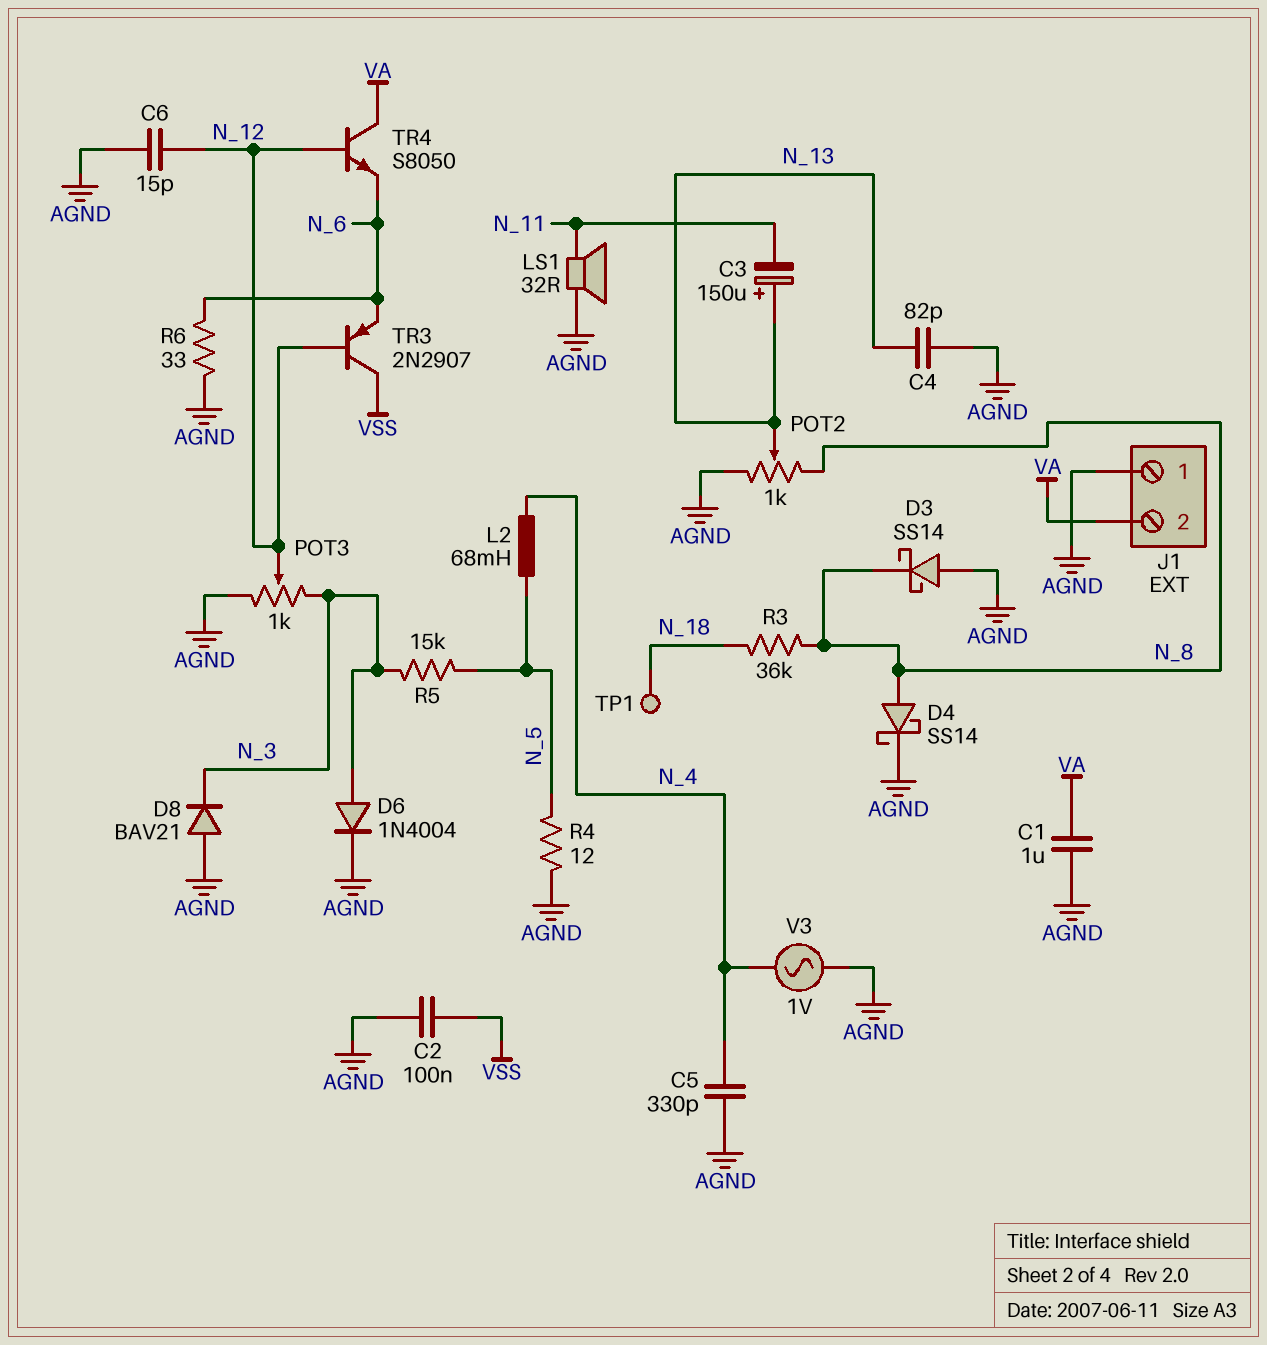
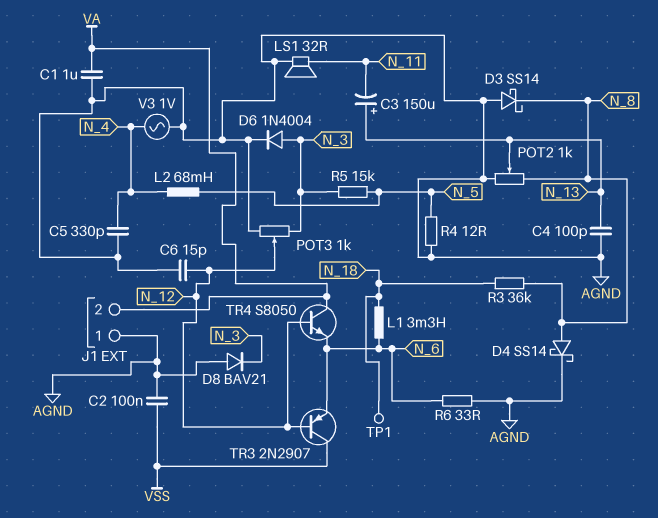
C4: 82pF (AGND, N_13) -> 100pF (AGND, N_13)
L1: none -> 3.3mH (N_6, N_18)

